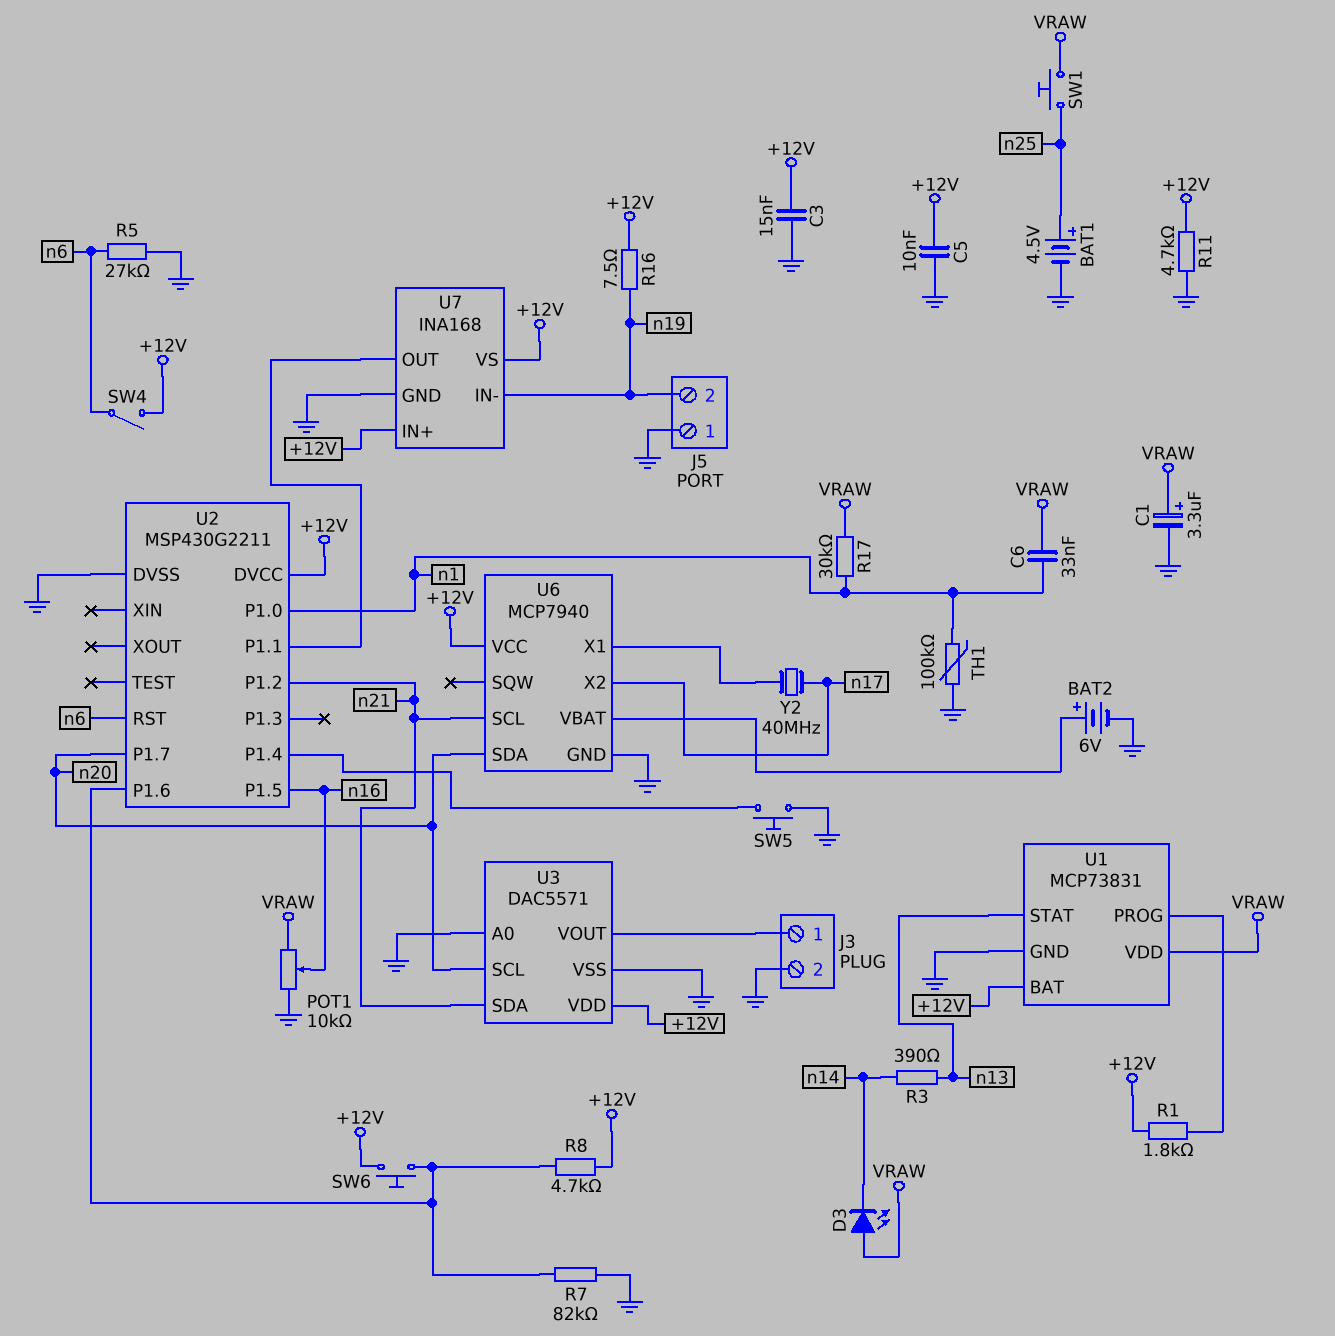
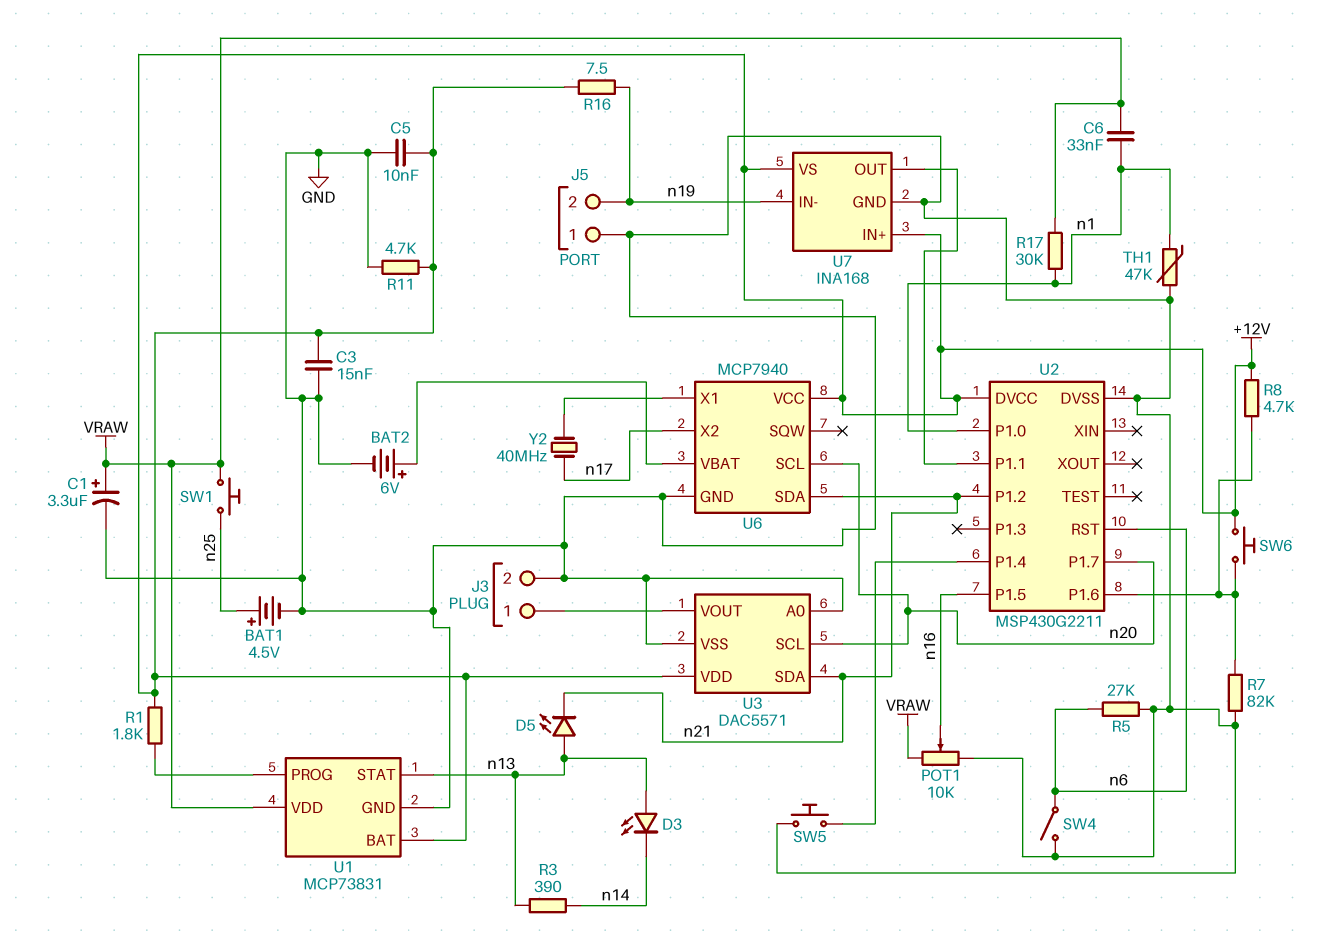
D3: LED (A VRAW, K n14) -> LED (A n13, K n14)
D5: none -> LED (A n13, K n21)
SW4: switch (+12V, n6) -> switch (GND, n6)
TH1: 100k (GND, n1) -> 47k (GND, n1)
U6 pin SCL: n21 -> n20
U6 pin SDA: n20 -> n21

